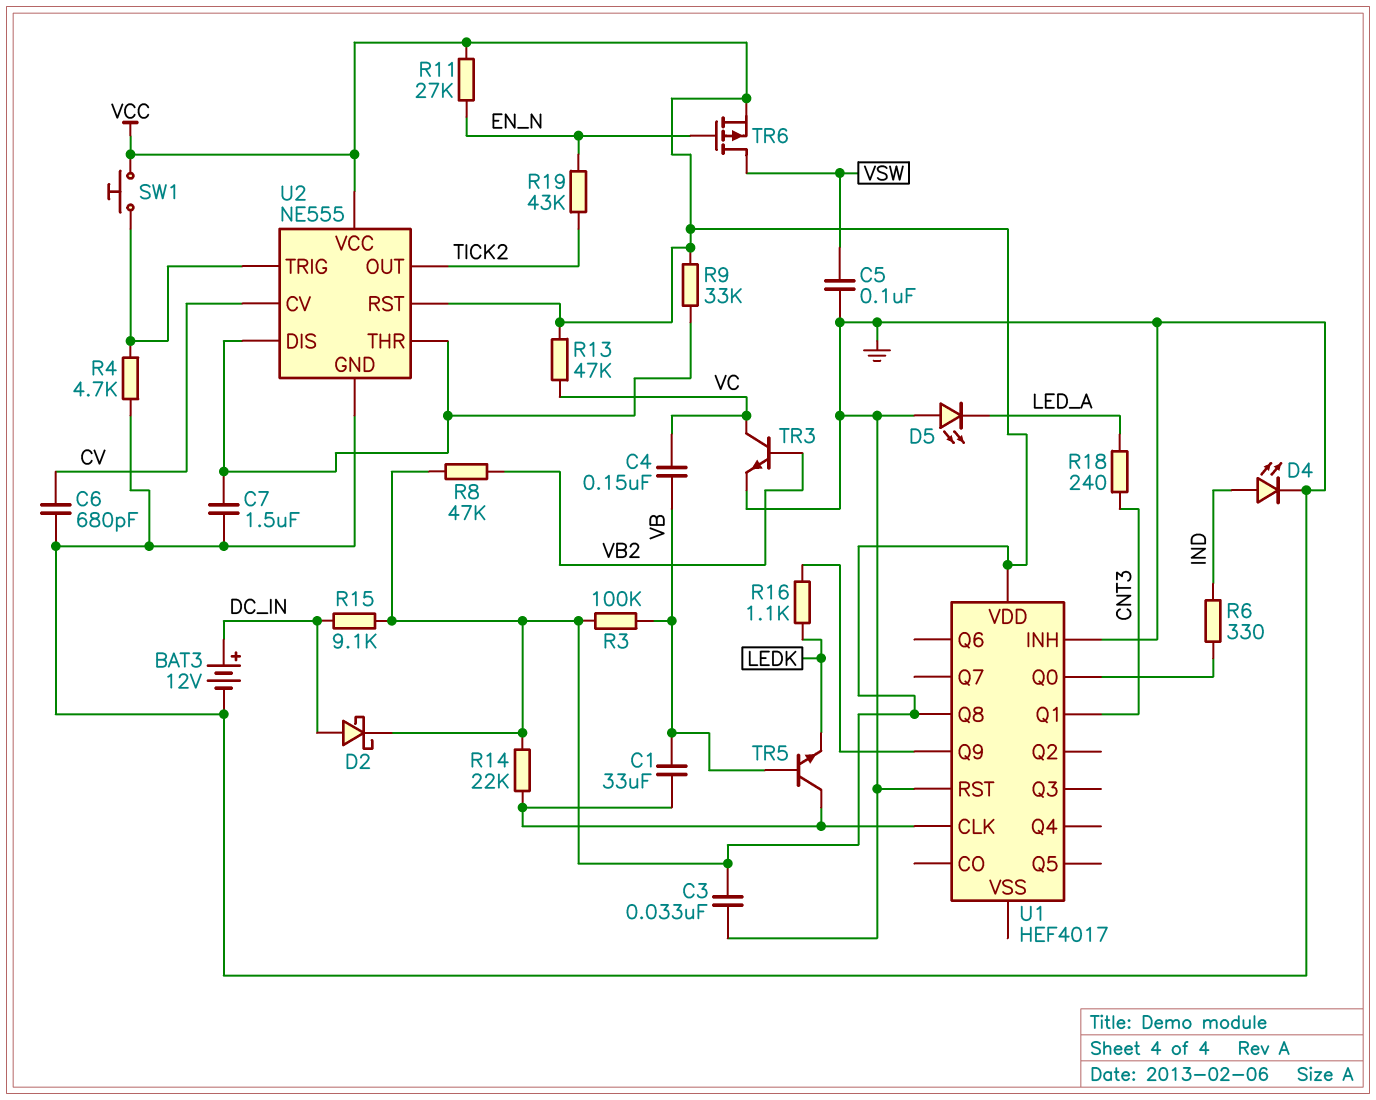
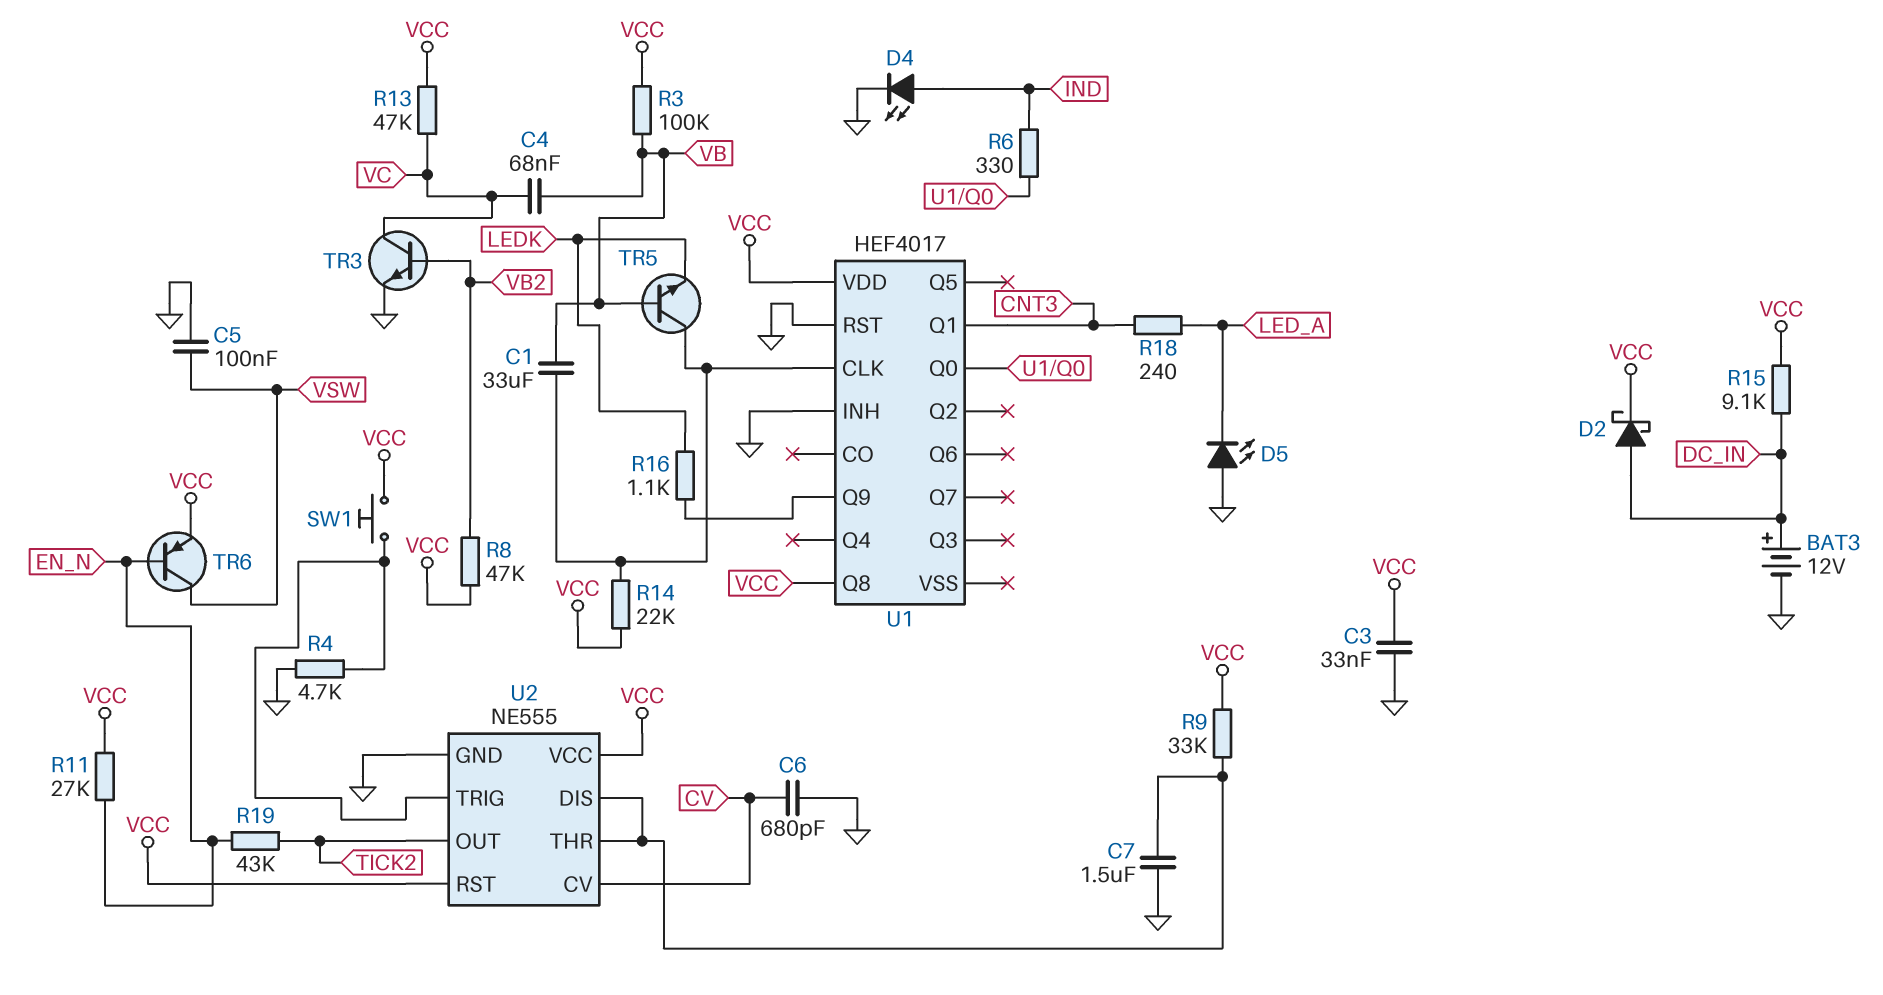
C4: 150nF (VB, VC) -> 68nF (VB, VC)
TR6: PMOS (G EN_N, D VSW, S VCC) -> PNP (B EN_N, C VSW, E VCC)

